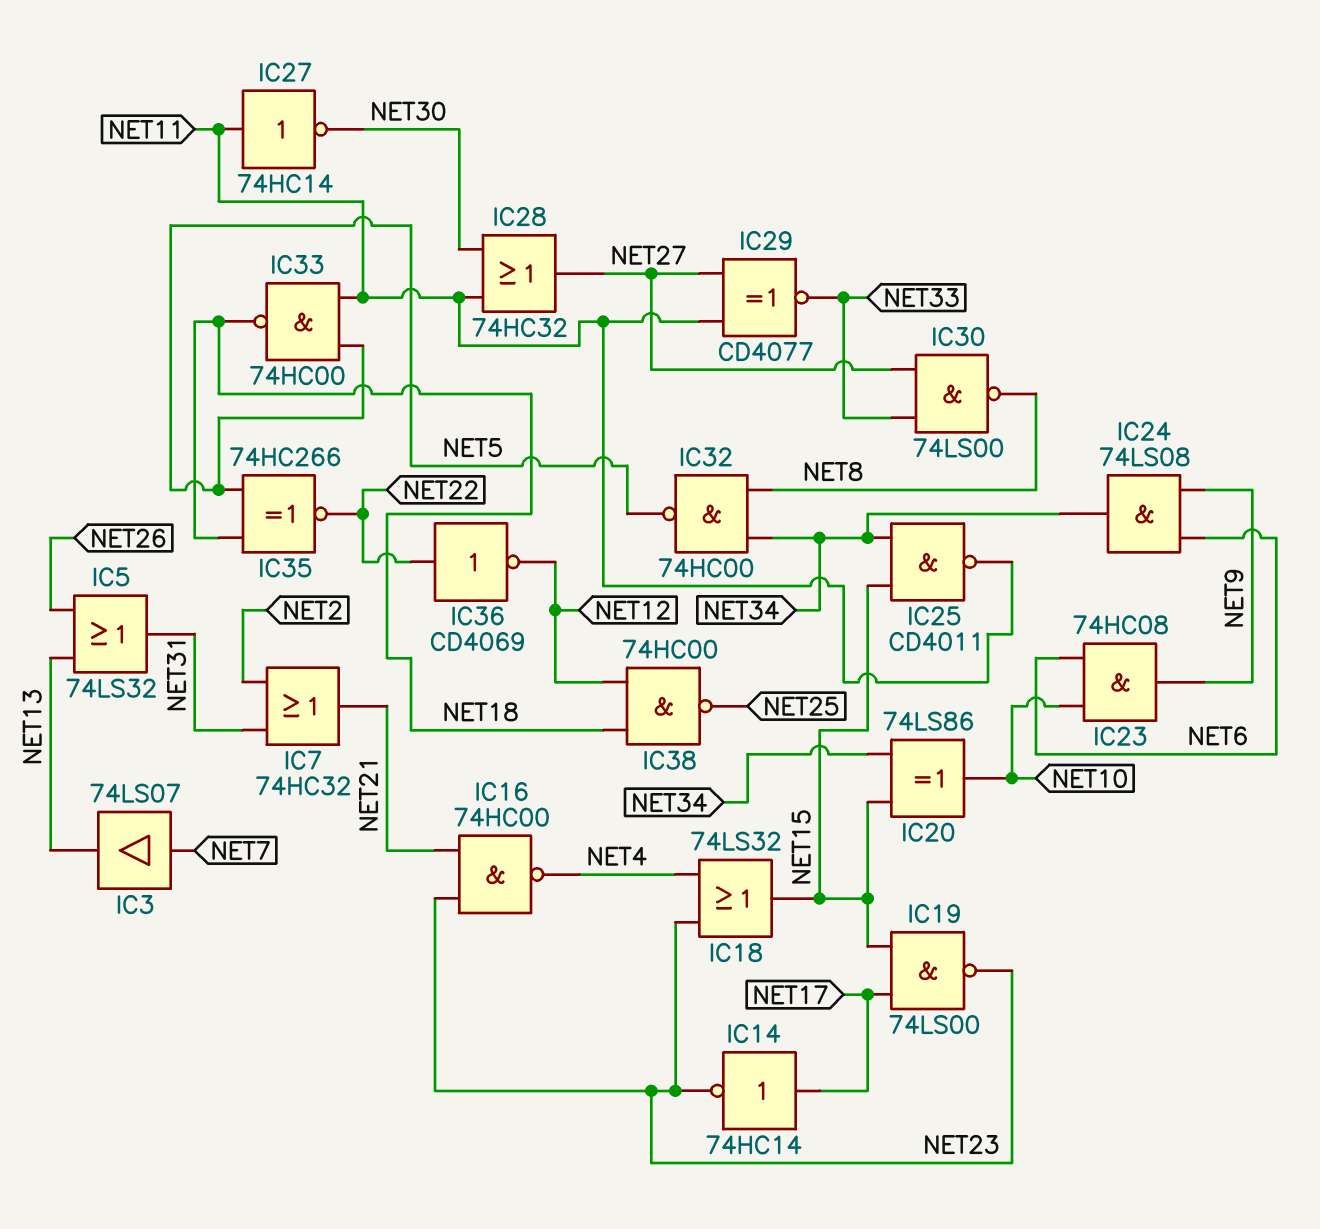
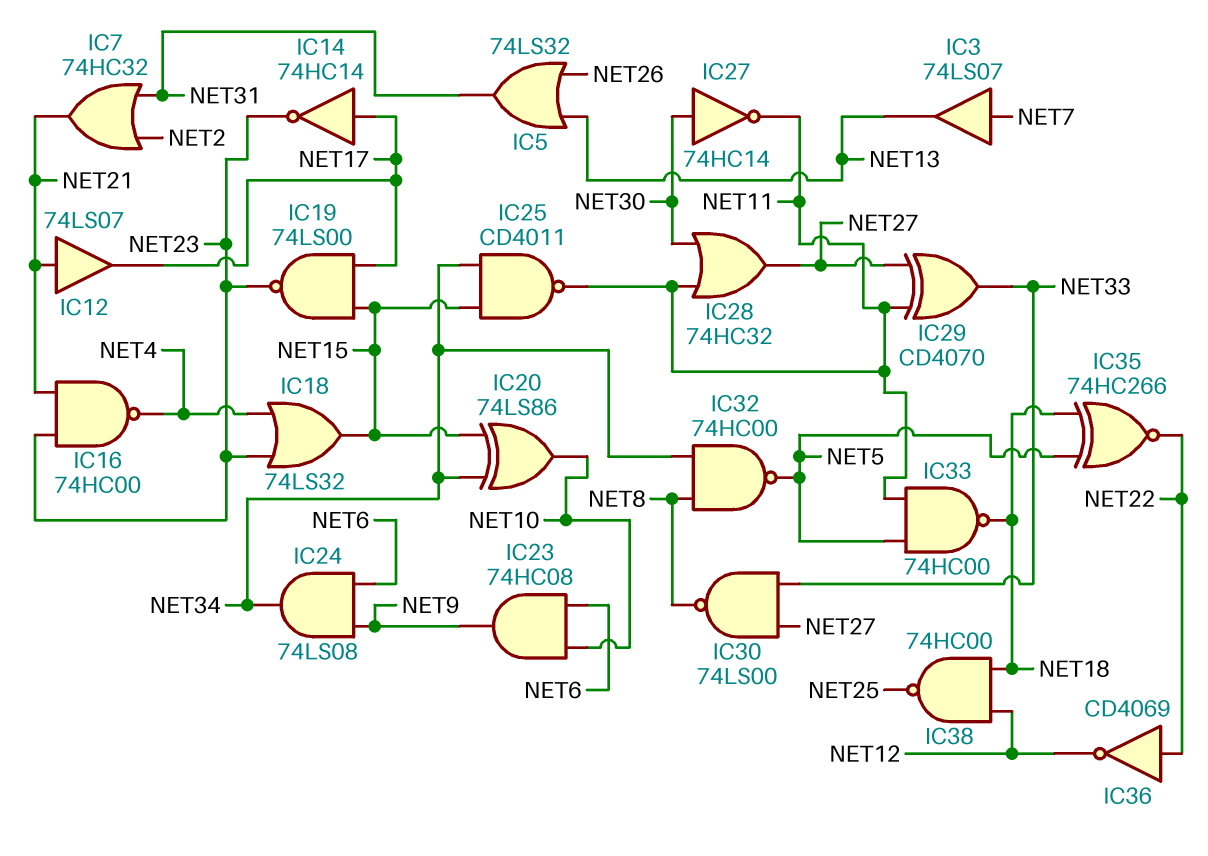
IC12: none -> buffer 74LS07 (in NET21, out NET17)
IC27: NOT 74HC14 (in NET11, out NET30) -> NOT 74HC14 (in NET30, out NET11)
IC29: XNOR CD4077 (in NET11, in NET27, out NET33) -> XOR CD4070 (in NET11, in NET27, out NET33)

